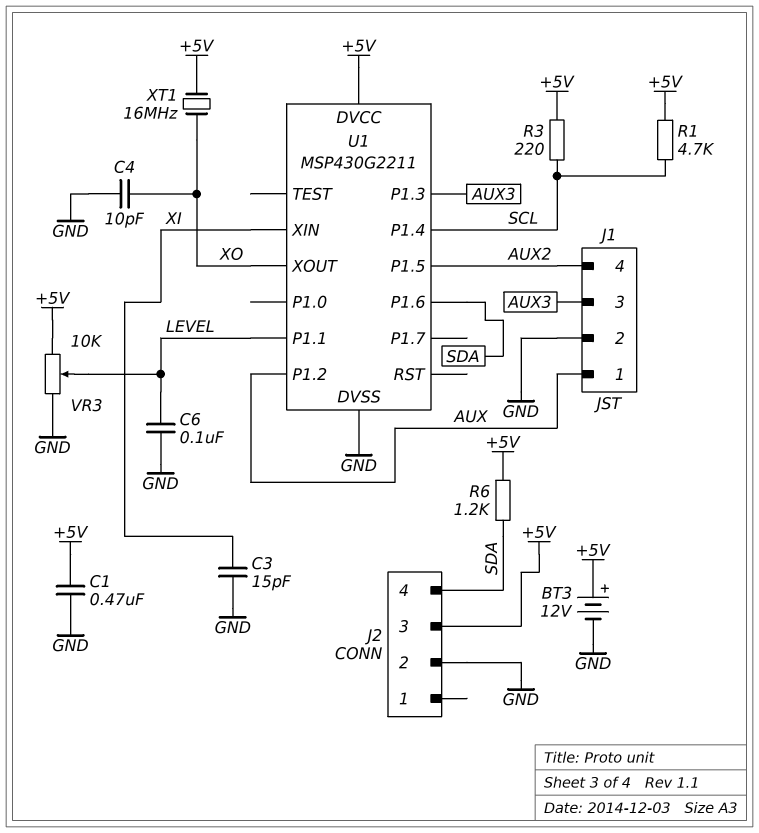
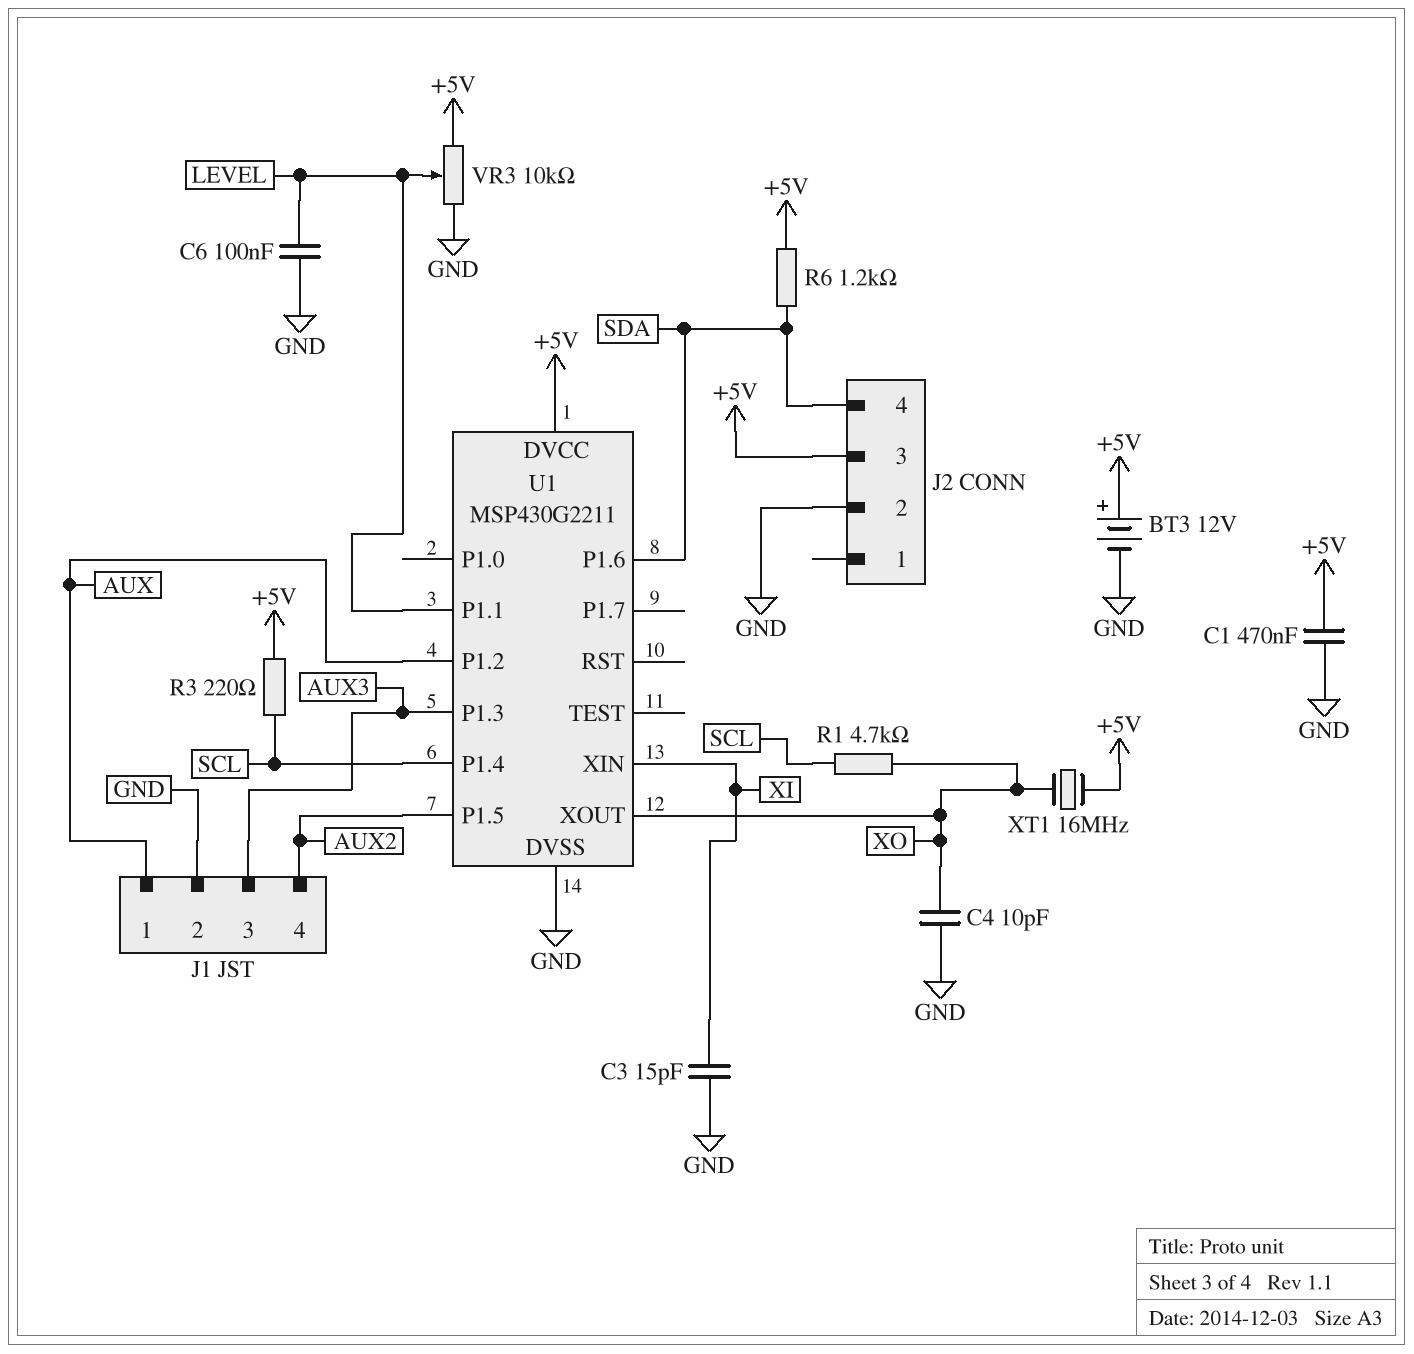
R1: 4.7k (+5V, SCL) -> 4.7k (SCL, XO)

